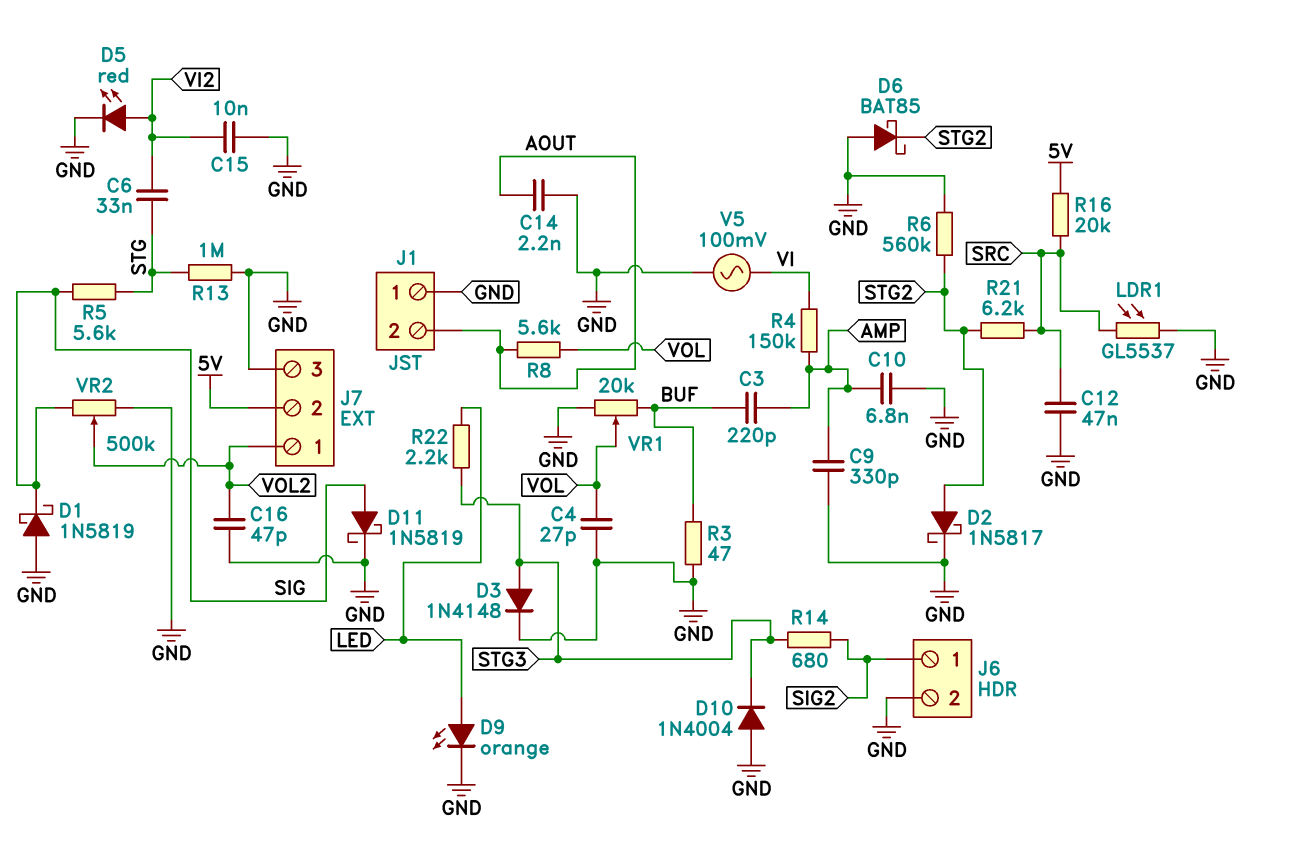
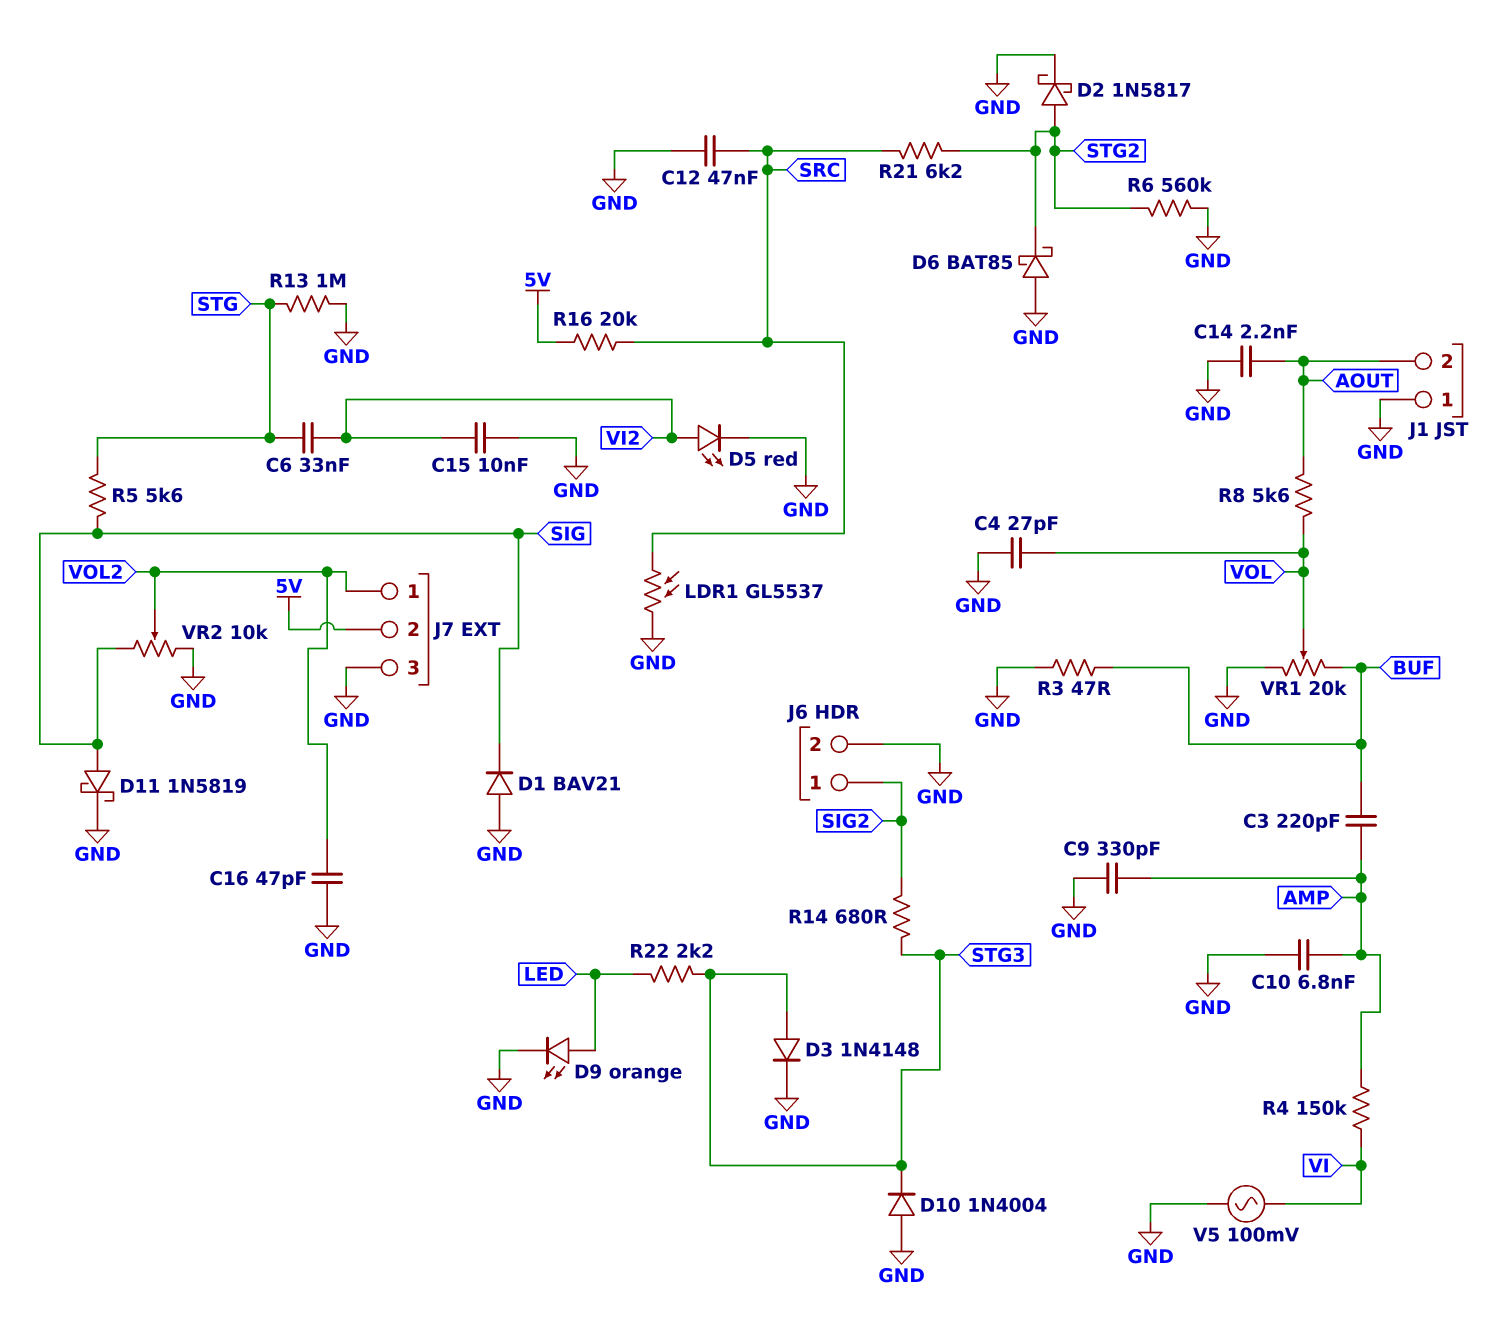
D1: schottky 1N5819 (A GND, K SIG) -> diode BAV21 (A GND, K SIG)
VR2: 500k (GND, SIG, wiper VOL2) -> 10k (GND, SIG, wiper VOL2)

